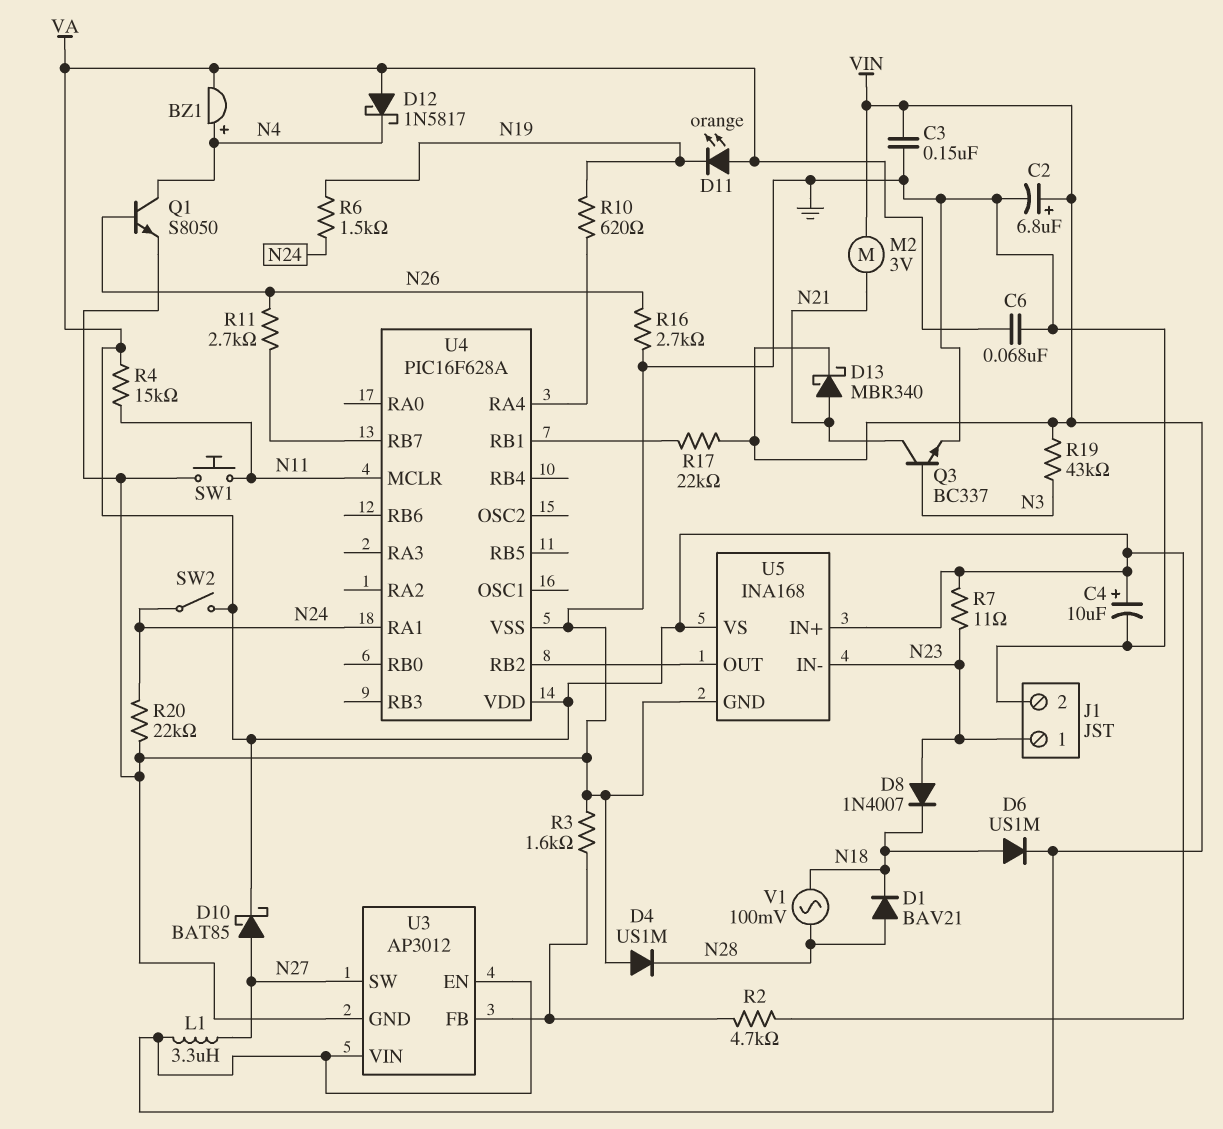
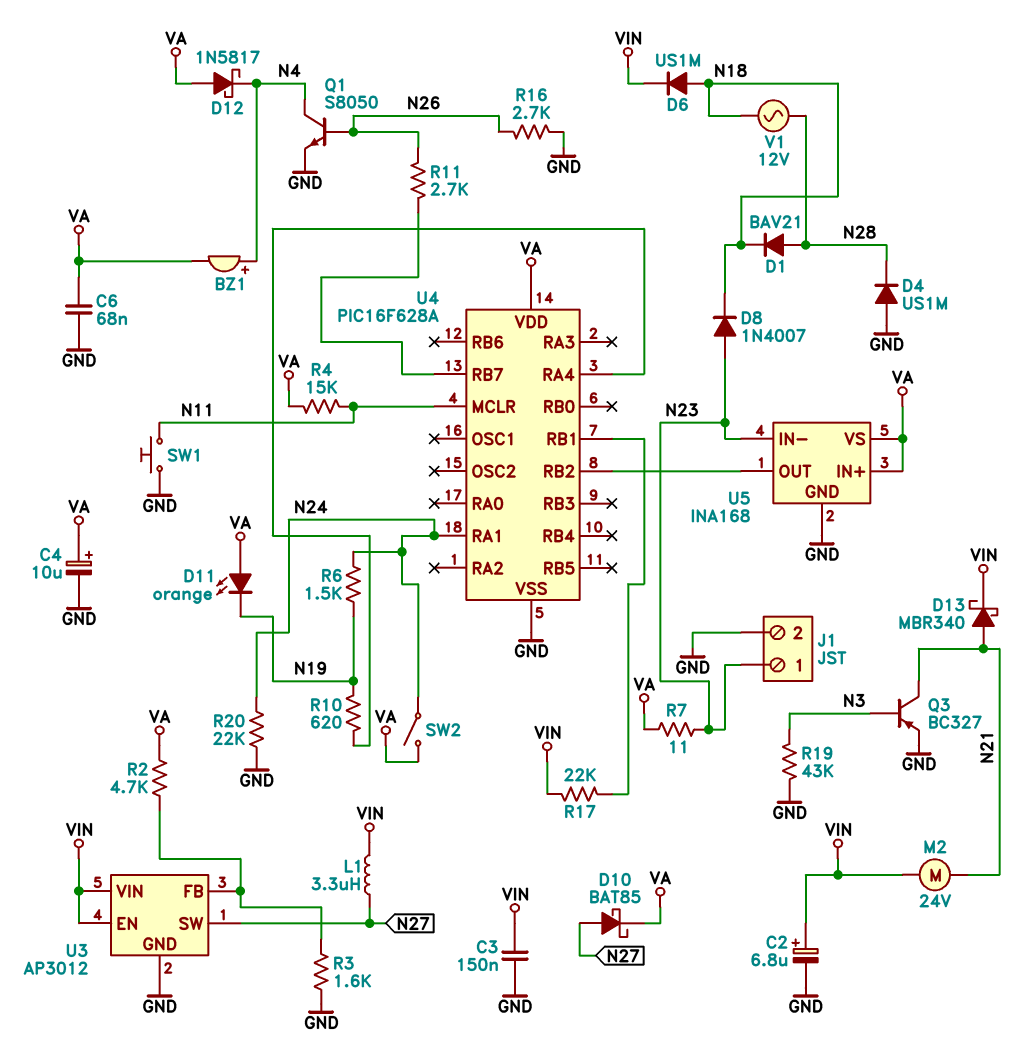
M2: motor 3V (N21, VIN) -> motor 24V (N21, VIN)
Q3: NPN BC337 (B N3, C N21, E GND) -> PNP BC327 (B N3, C N21, E GND)
R19: 43k (N3, VIN) -> 43k (GND, N3)
V1: AC 100mV (N18, N28) -> AC 12V (N18, N28)

